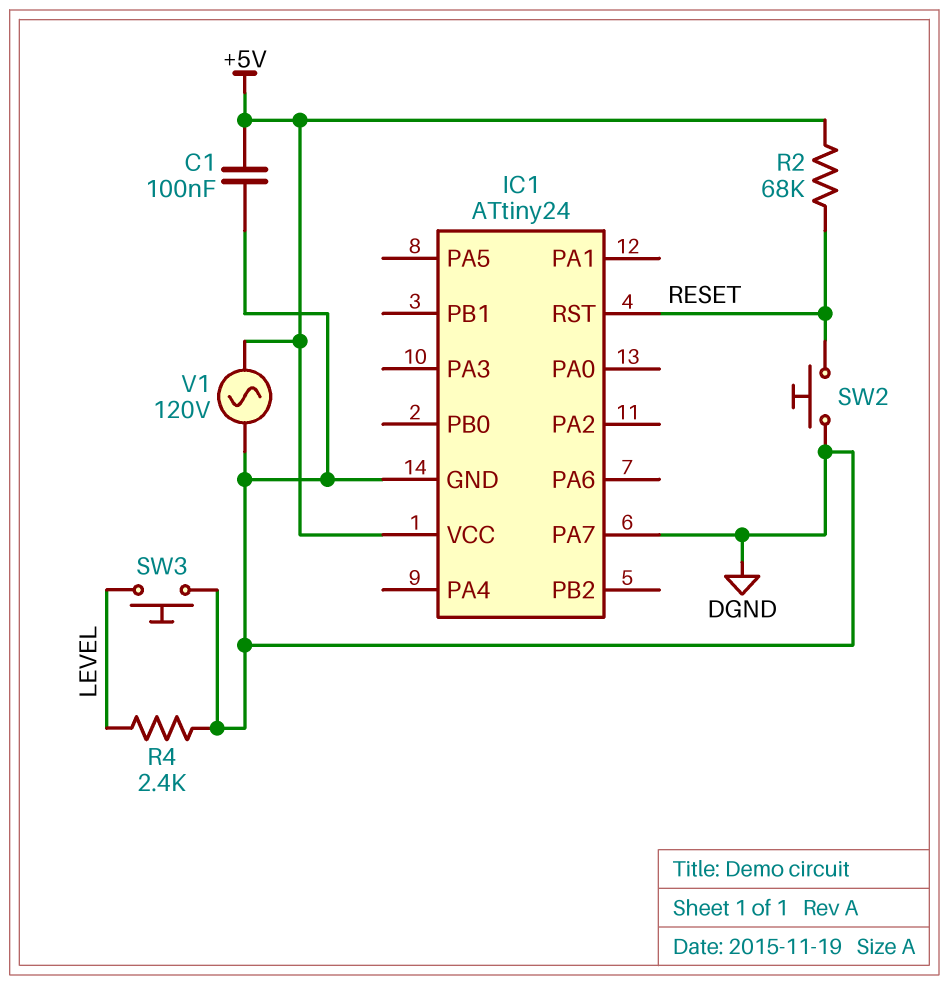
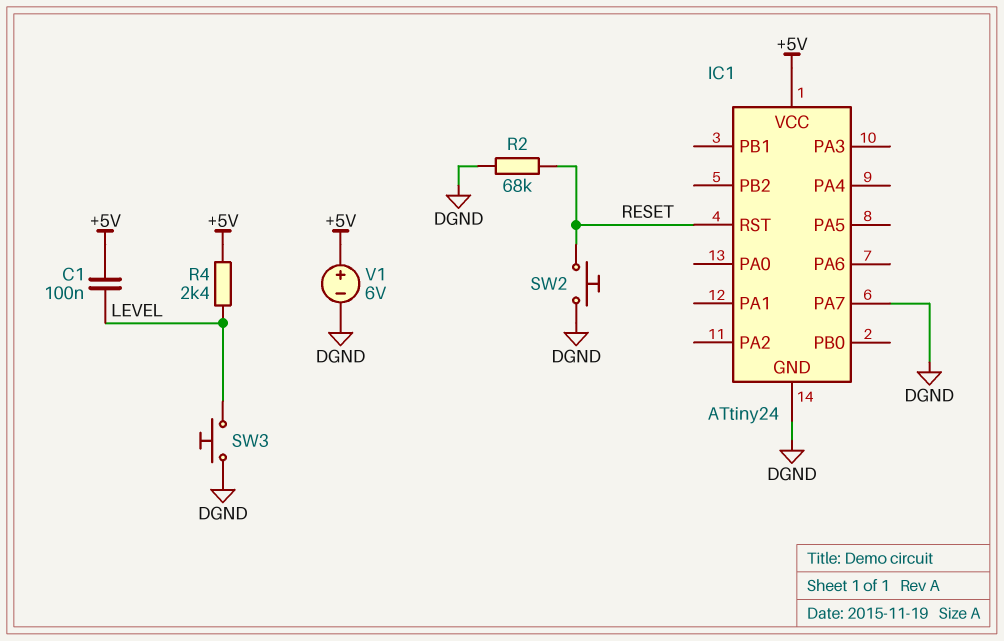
C1: 100nF (+5V, DGND) -> 100nF (+5V, LEVEL)
R2: 68k (+5V, RESET) -> 68k (DGND, RESET)
R4: 2.4k (DGND, LEVEL) -> 2.4k (+5V, LEVEL)
V1: AC 120V (+5V, DGND) -> 6V (plus +5V, minus DGND)

